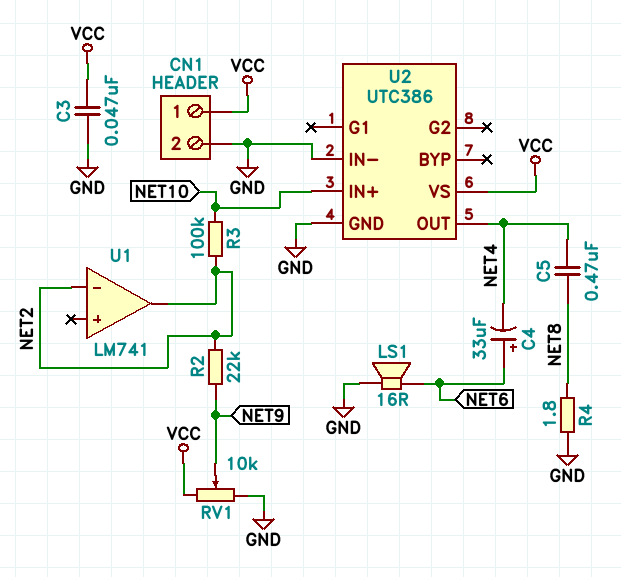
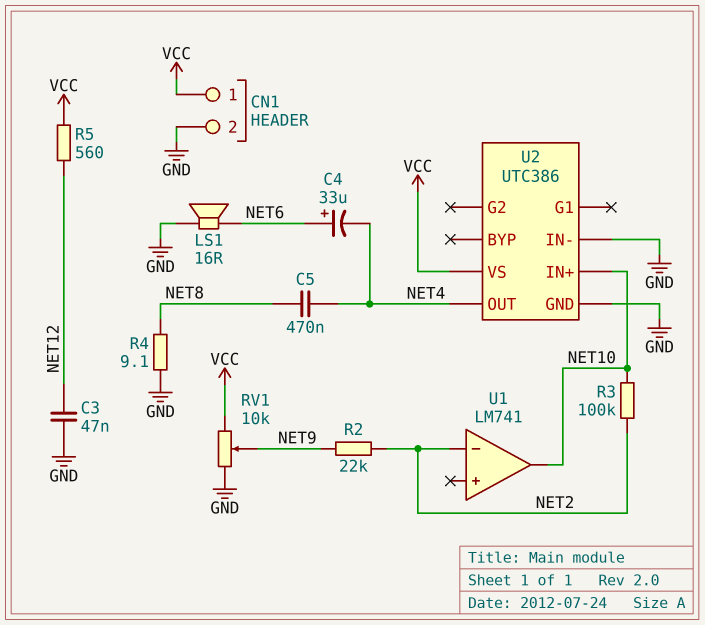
C3: 47nF (GND, VCC) -> 47nF (GND, NET12)
R4: 1.8 (GND, NET8) -> 9.1 (GND, NET8)
R5: none -> 560 (NET12, VCC)
U1 pin out: NET2 -> NET10

